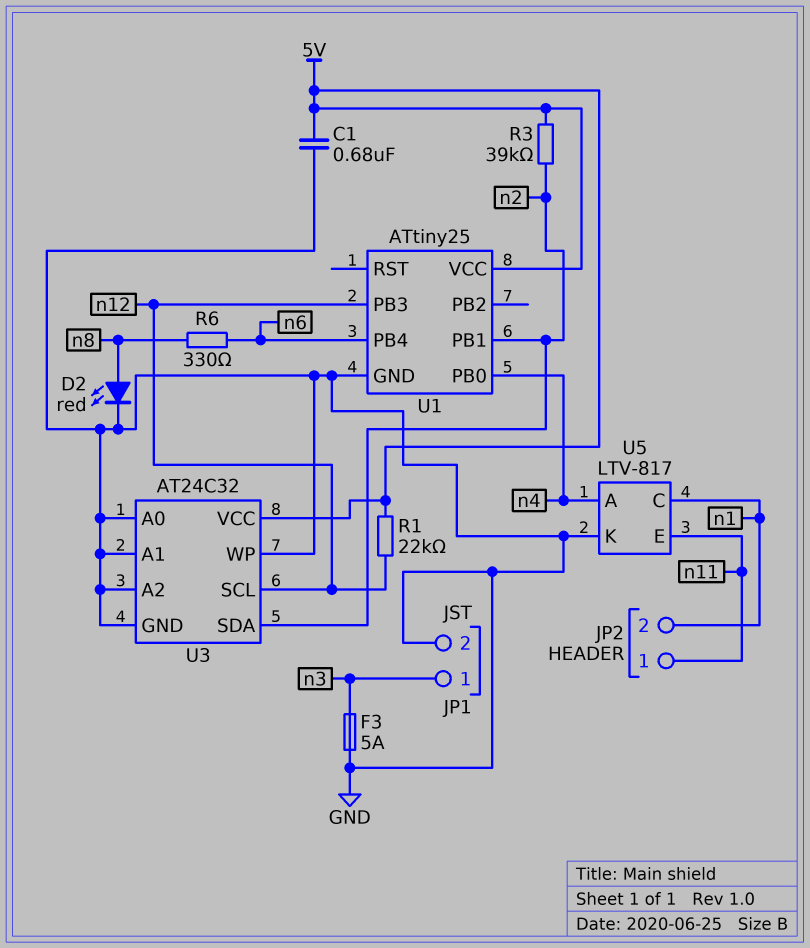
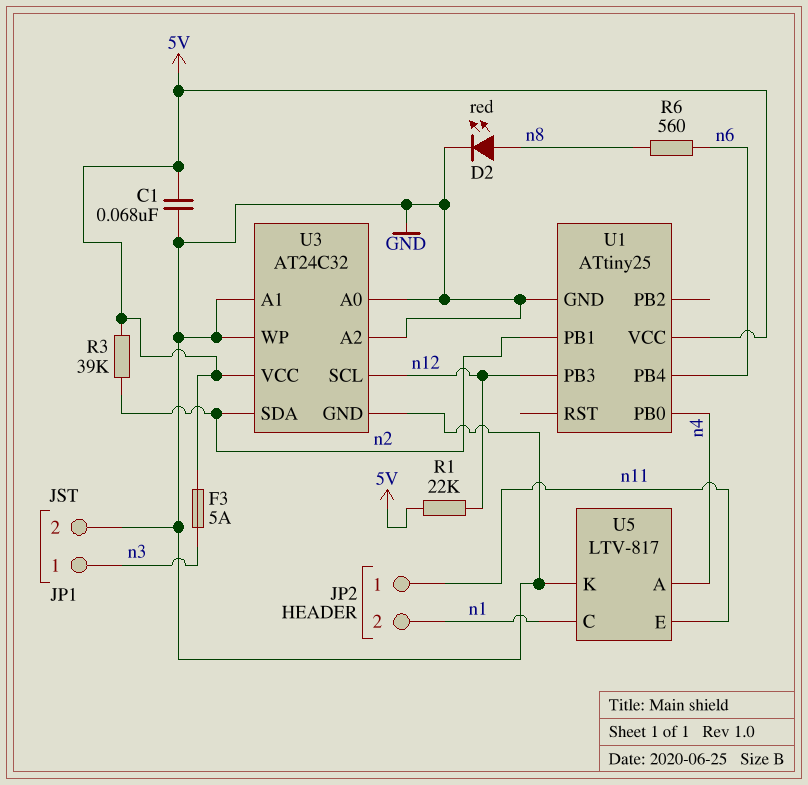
C1: 680nF (5V, GND) -> 68nF (5V, GND)
F3: 5A (GND, n3) -> 5A (5V, n3)
R6: 330 (n6, n8) -> 560 (n6, n8)

